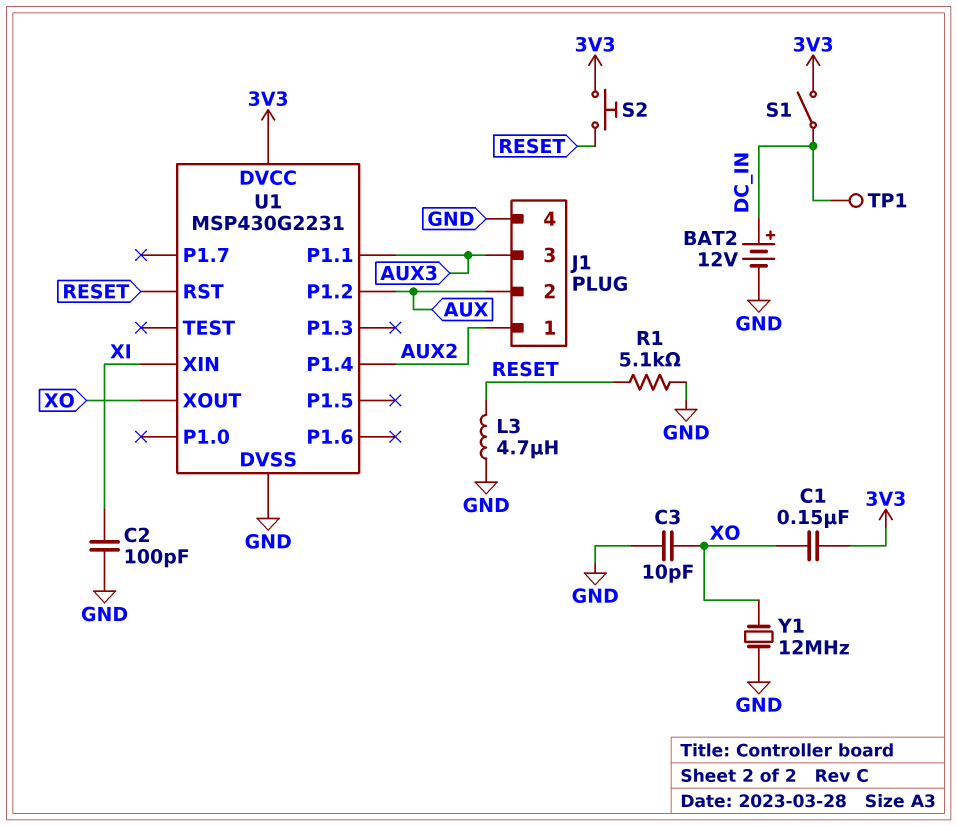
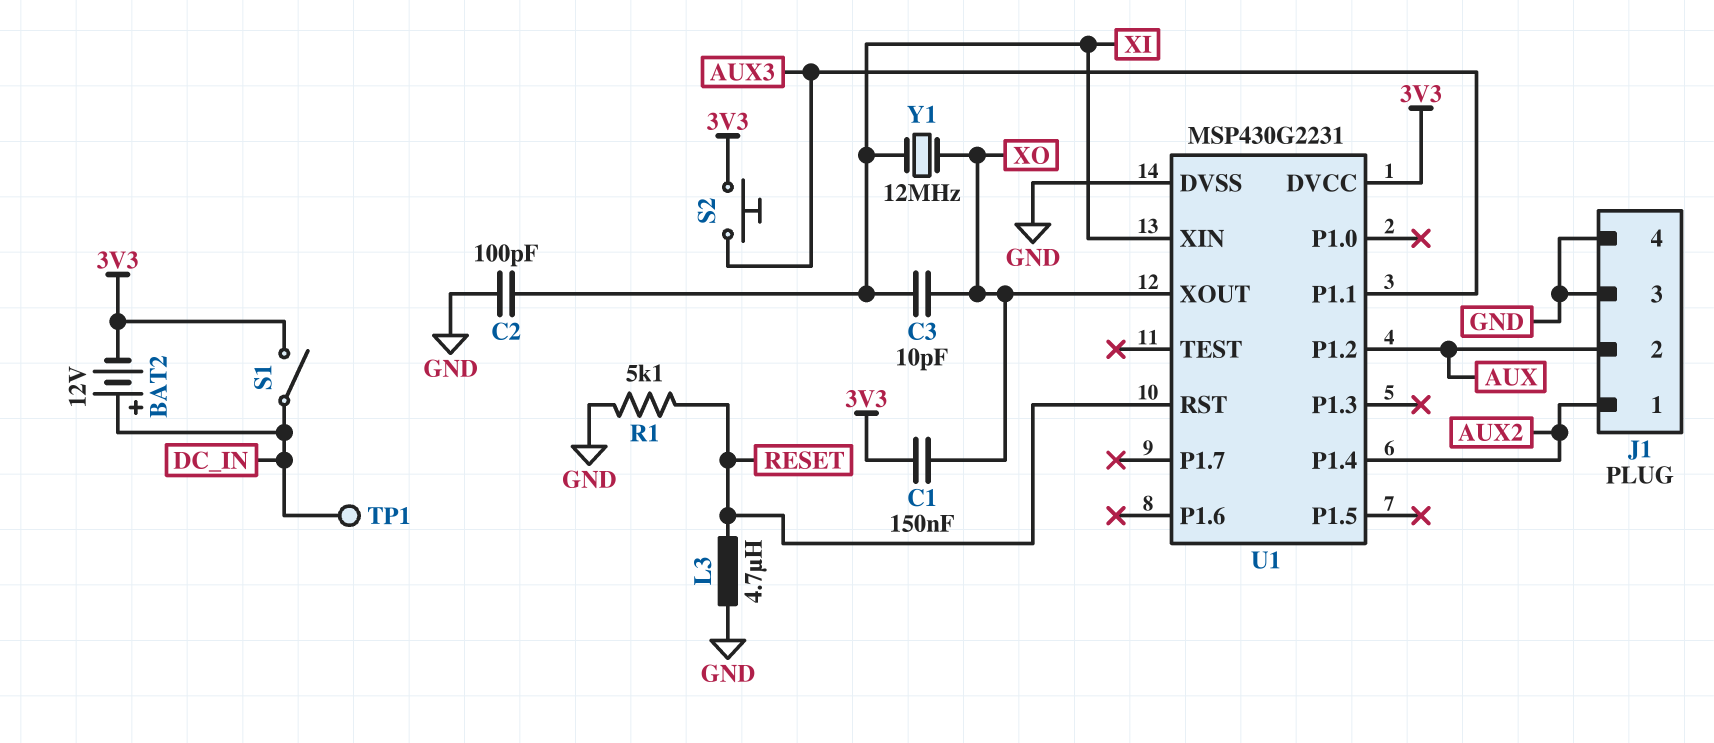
BAT2: 12V (plus DC_IN, minus GND) -> 12V (plus DC_IN, minus 3V3)
C3: 10pF (GND, XO) -> 10pF (XI, XO)
J1 pin 3: AUX3 -> GND
S2: button (3V3, RESET) -> button (3V3, AUX3)
Y1: 12MHz (GND, XO) -> 12MHz (XI, XO)

